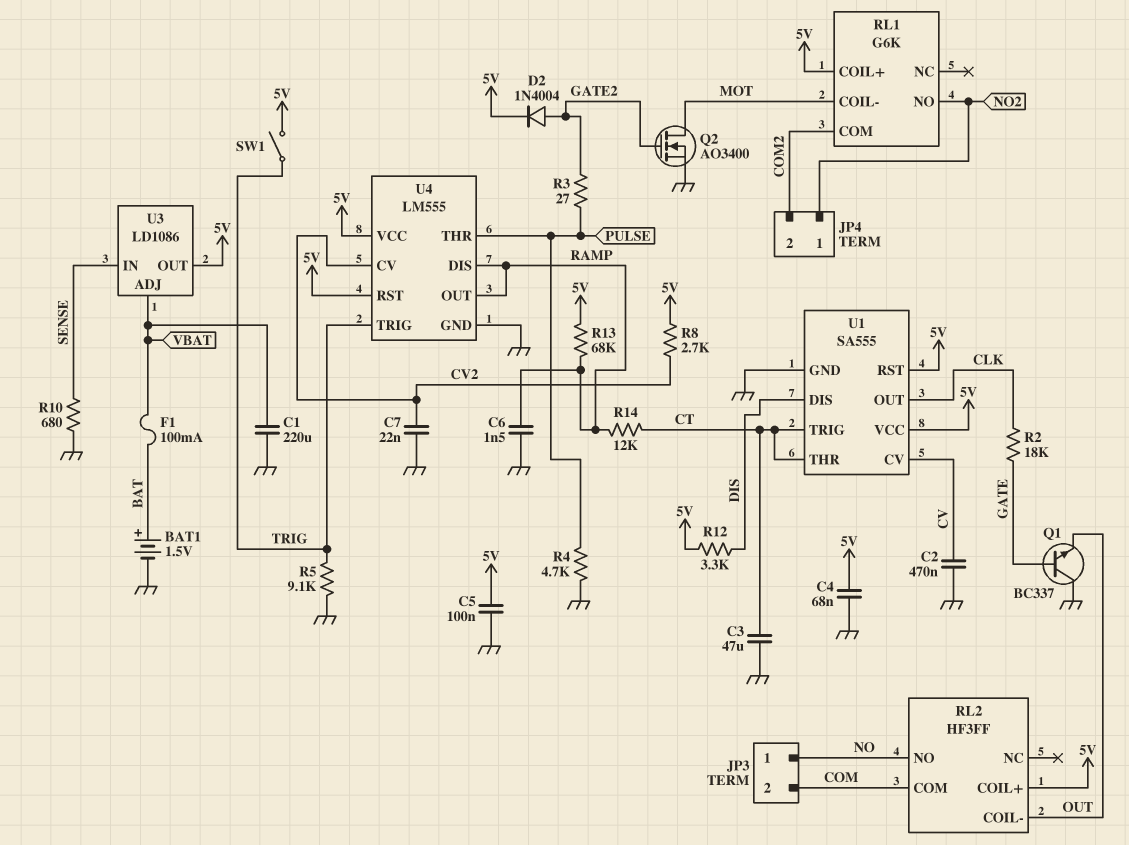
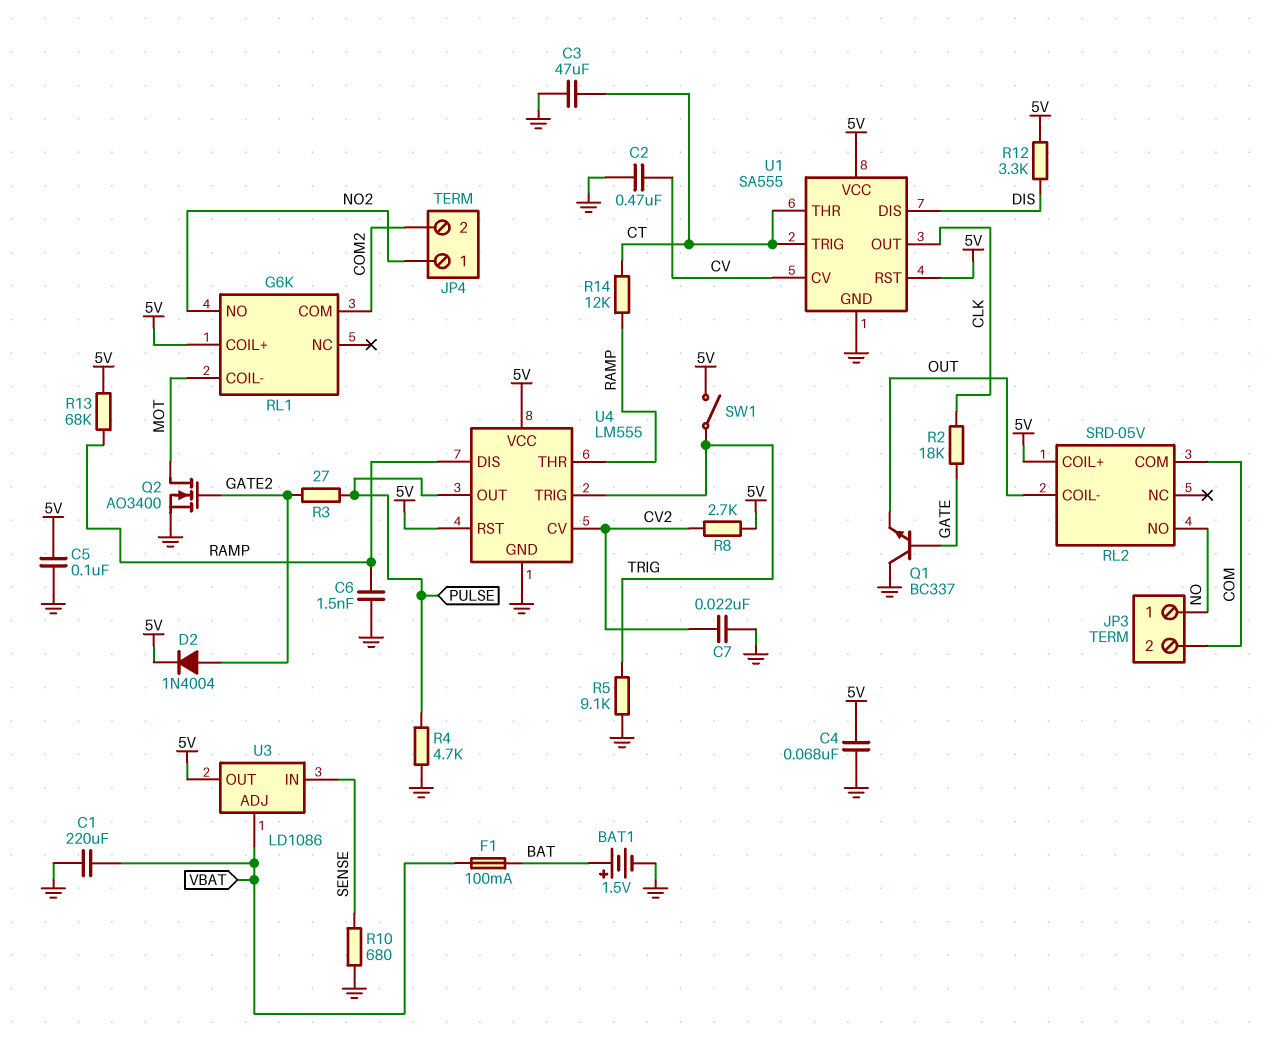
RL2: HF3FF -> SRD-05V
U4 pin OUT: RAMP -> PULSE
U4 pin THR: PULSE -> RAMP

